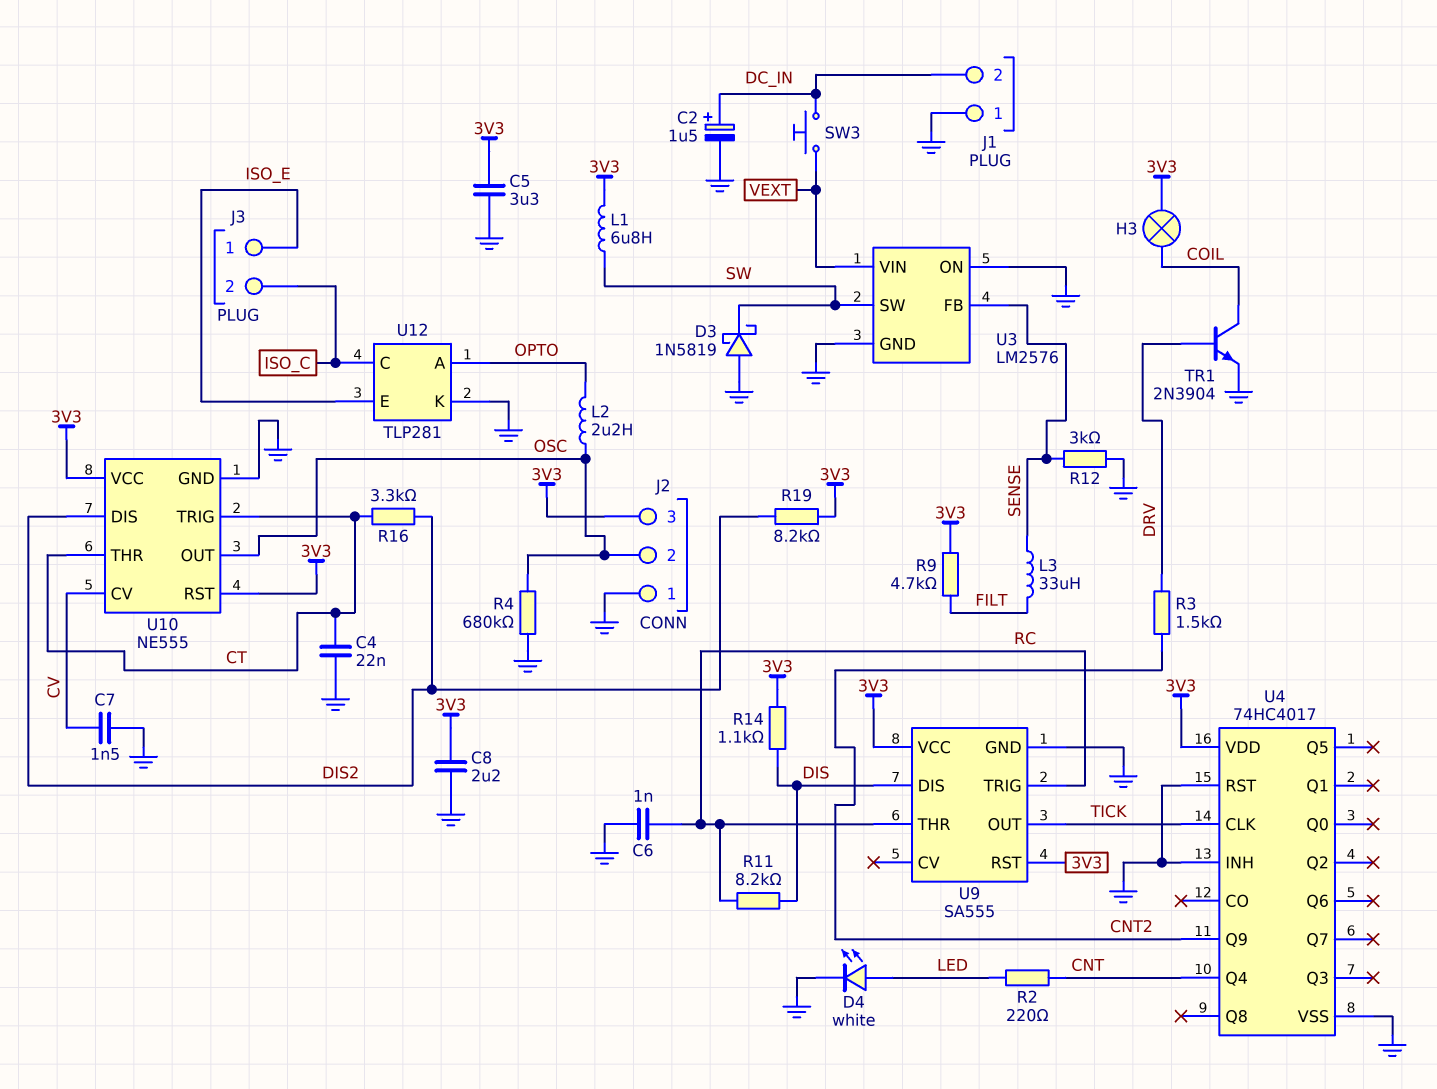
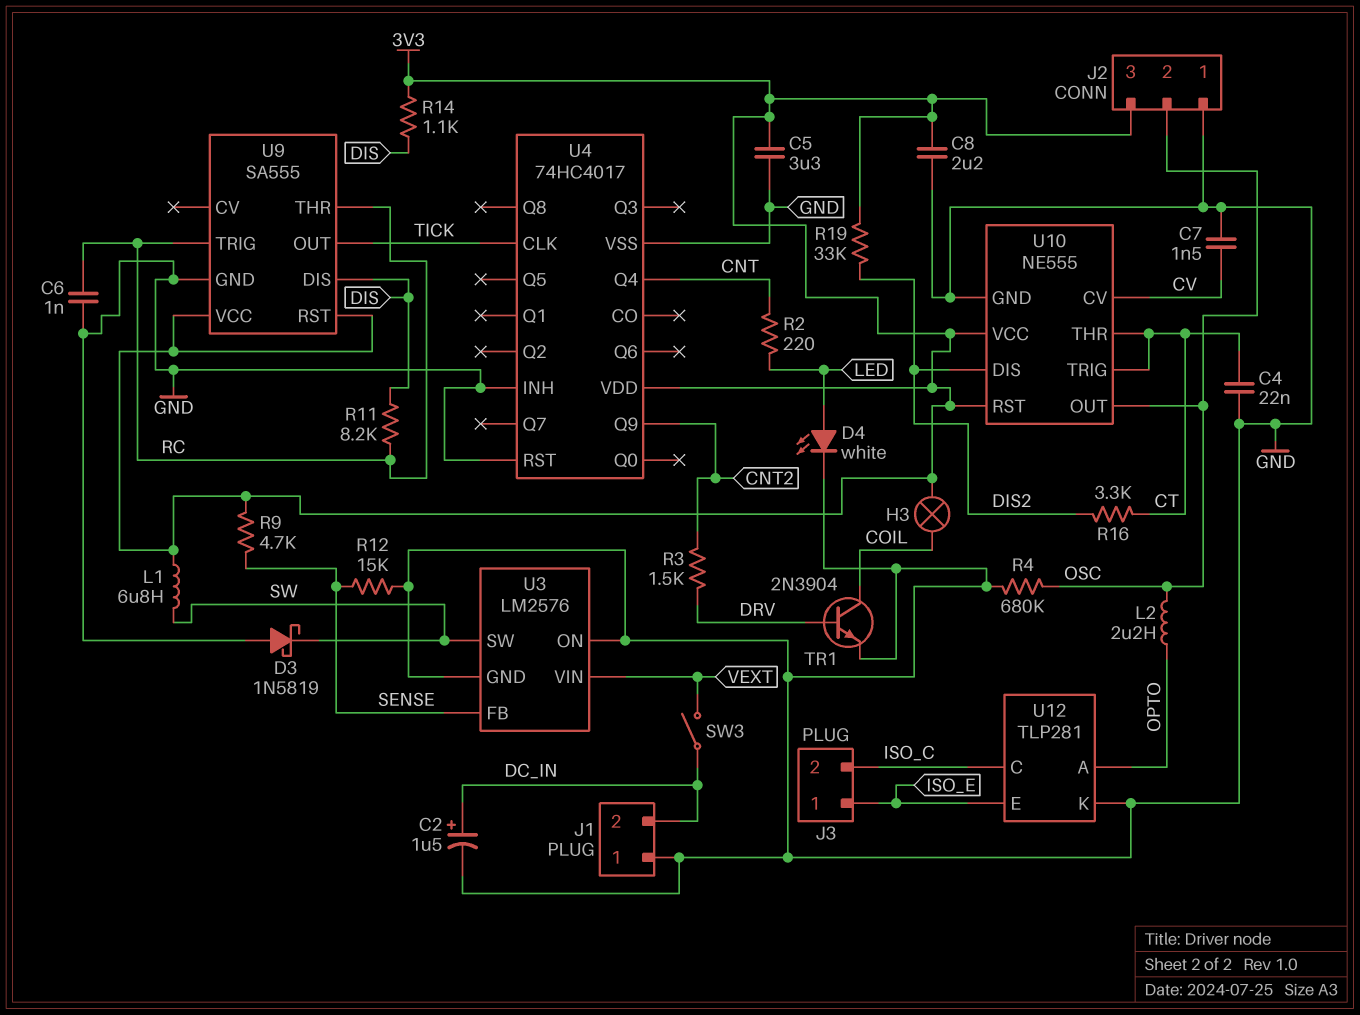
L3: 33uH (FILT, SENSE) -> none
R9: 4.7k (3V3, FILT) -> 4.7k (3V3, SENSE)
R12: 3k (GND, SENSE) -> 15k (GND, SENSE)
R19: 8.2k (3V3, DIS2) -> 33k (3V3, DIS2)
SW3: button (DC_IN, VEXT) -> switch (DC_IN, VEXT)

